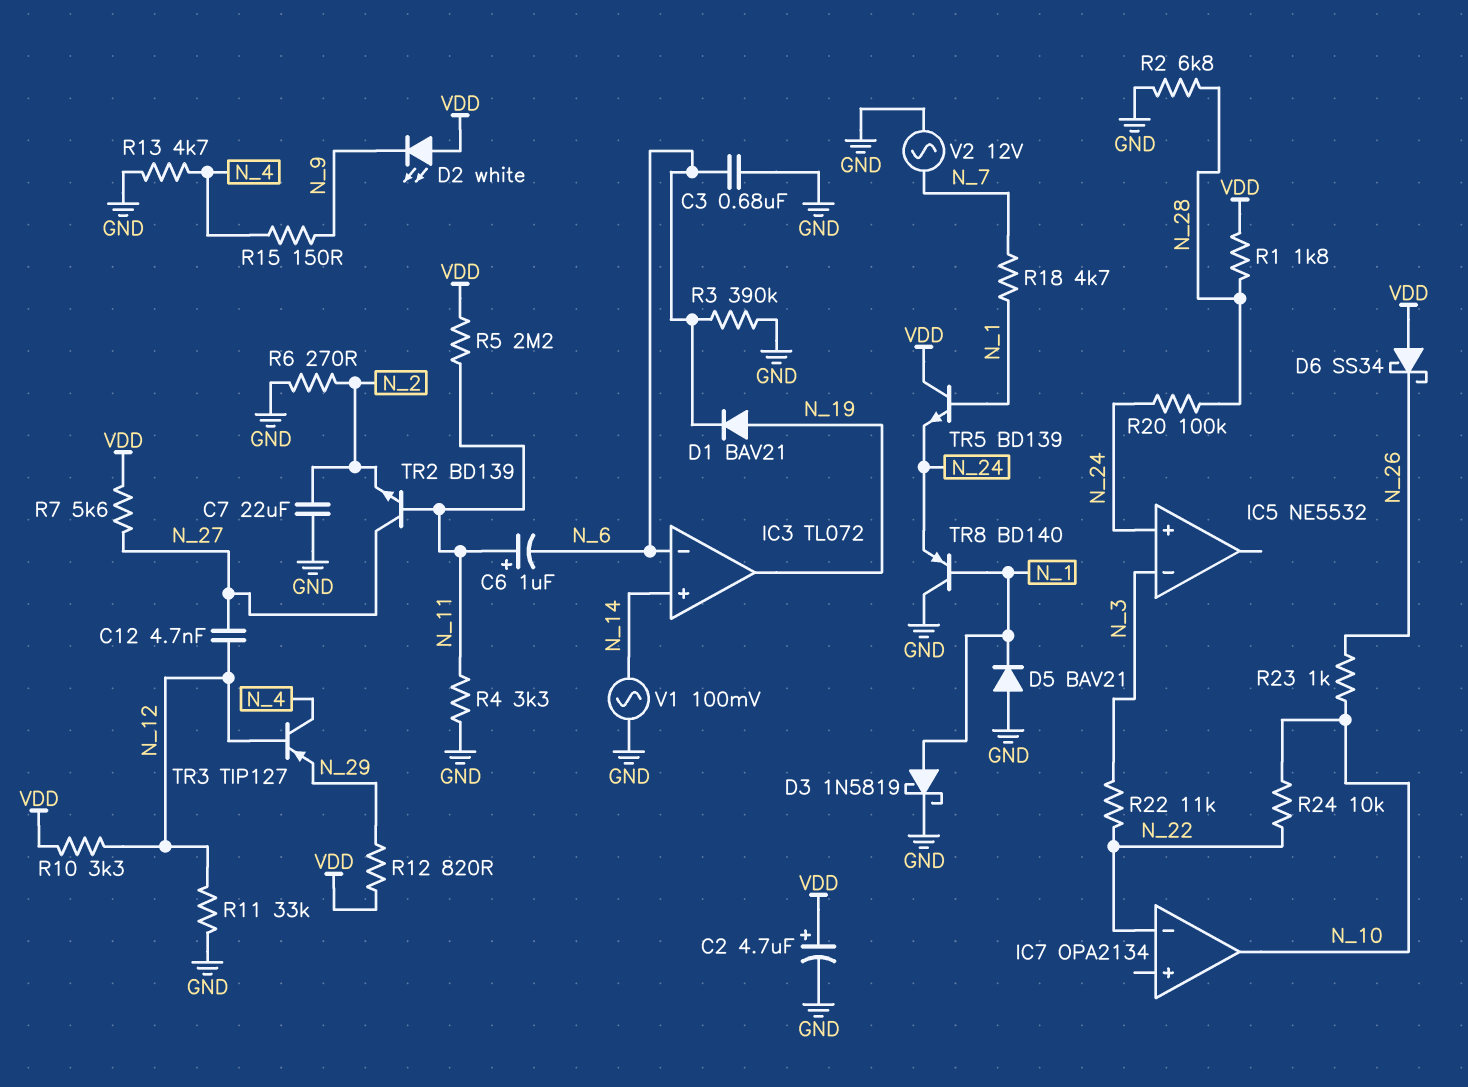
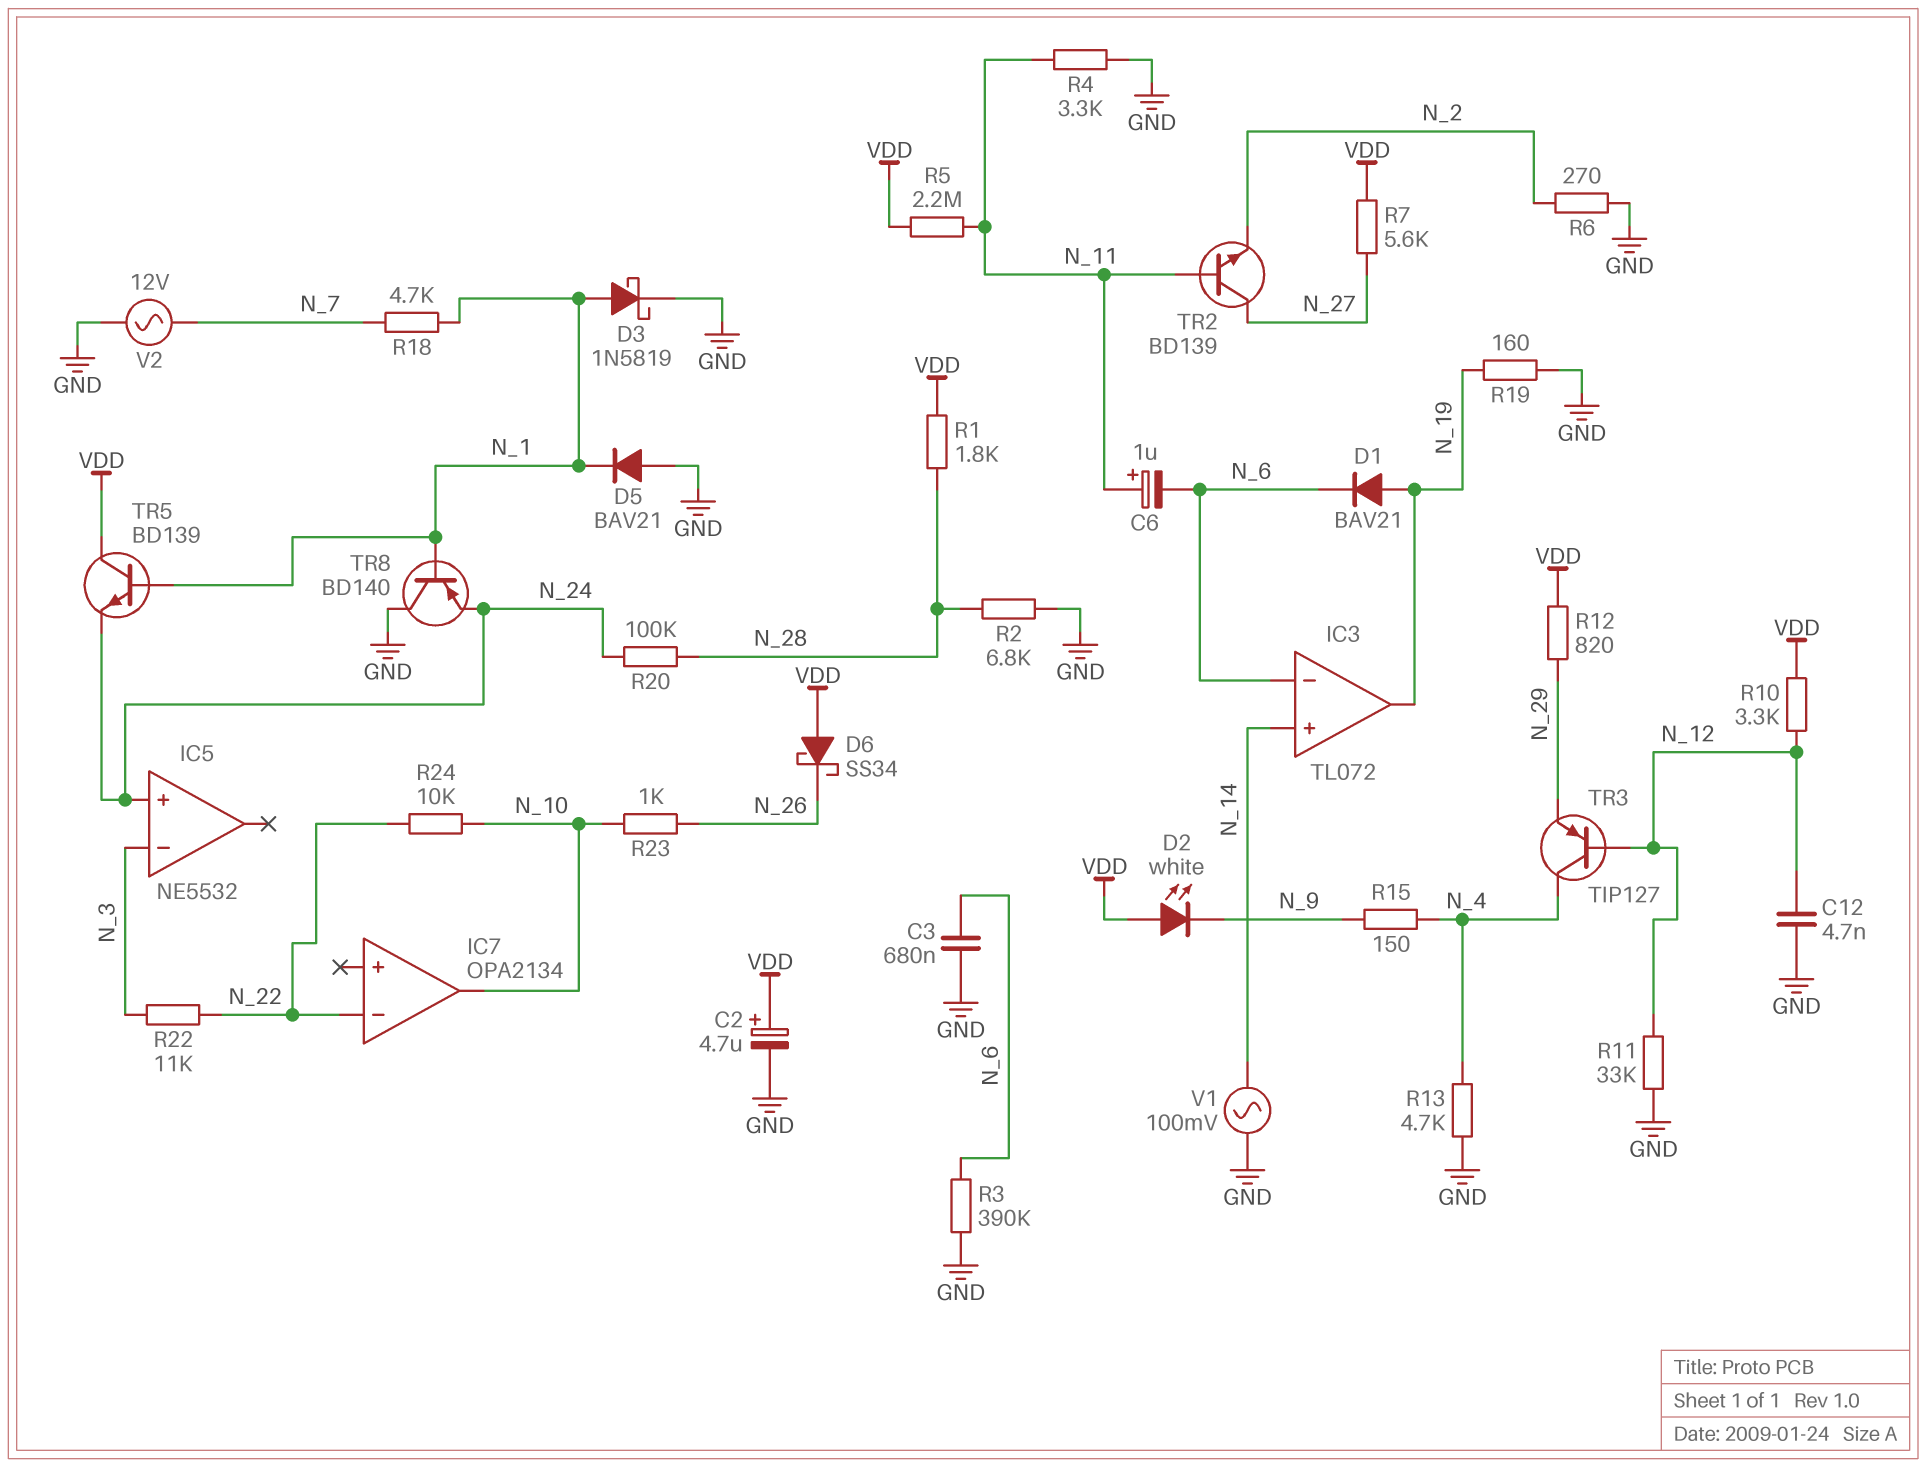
C7: 22uF (GND, N_2) -> none
C12: 4.7nF (N_12, N_27) -> 4.7nF (GND, N_12)
R19: none -> 160 (GND, N_19)

